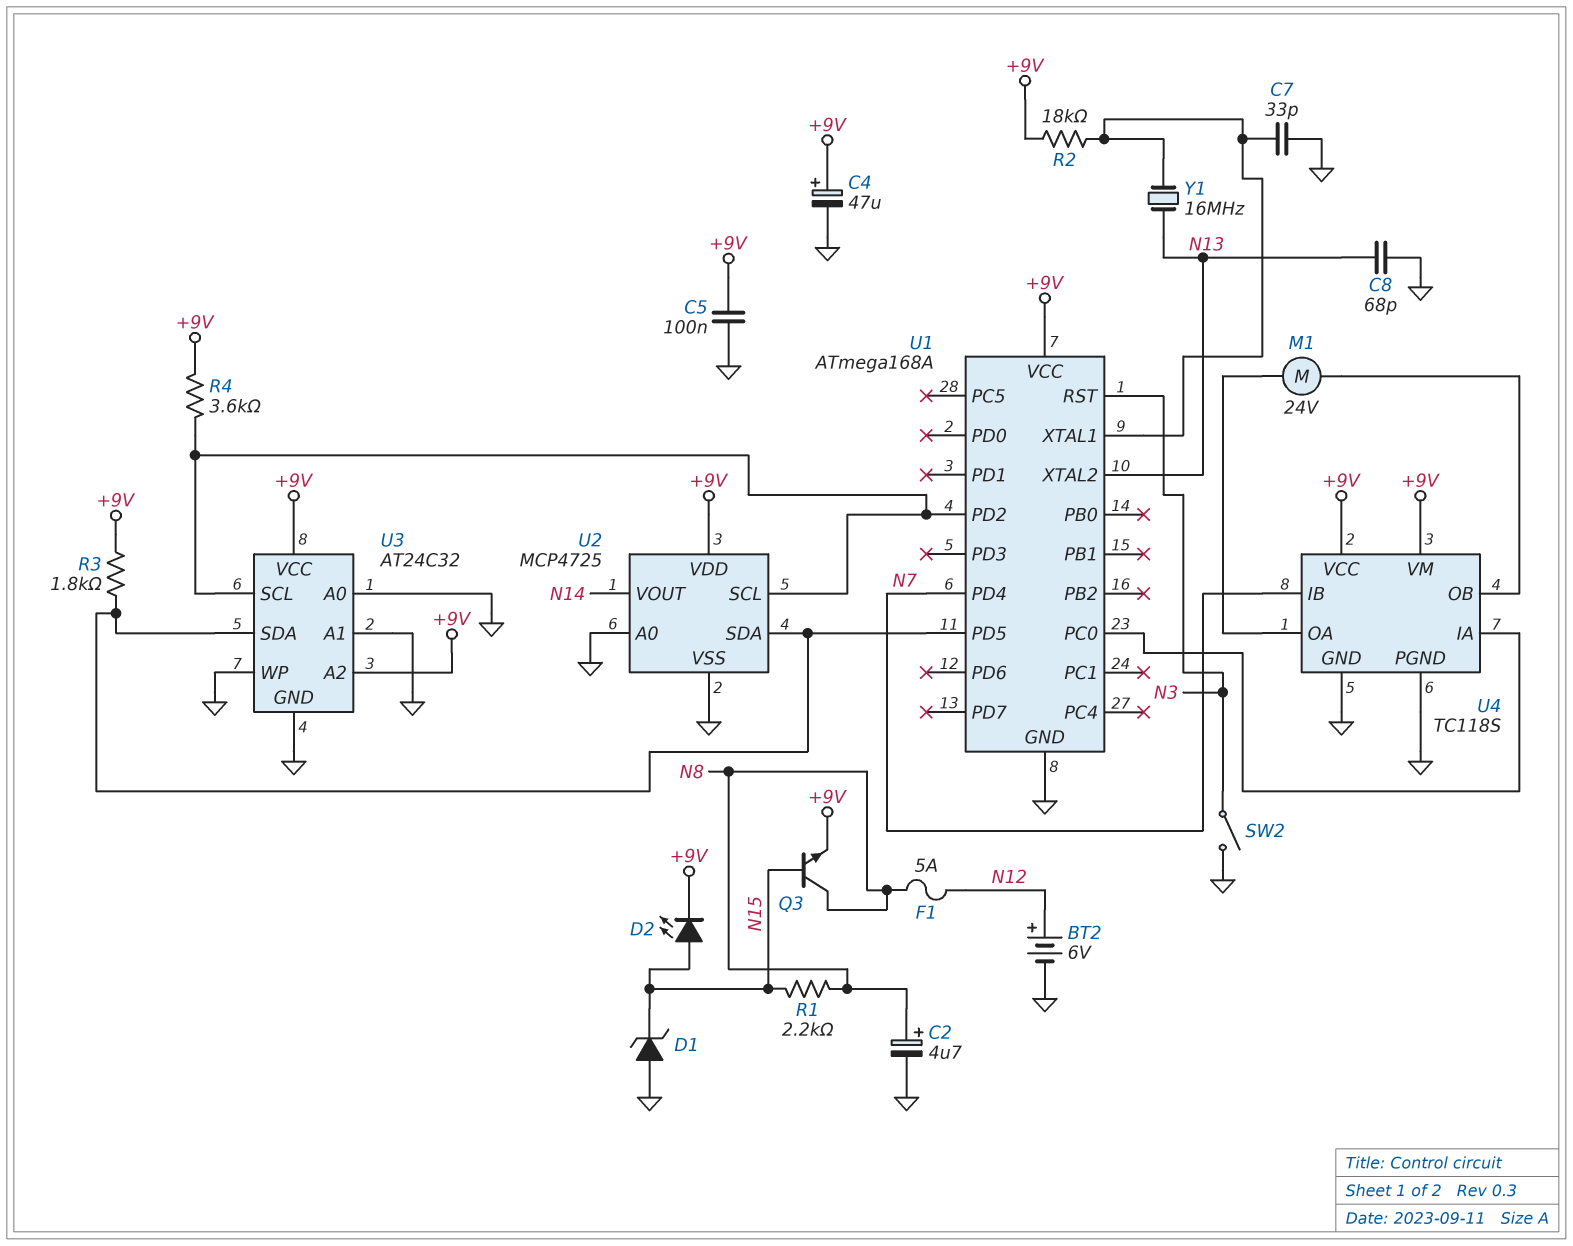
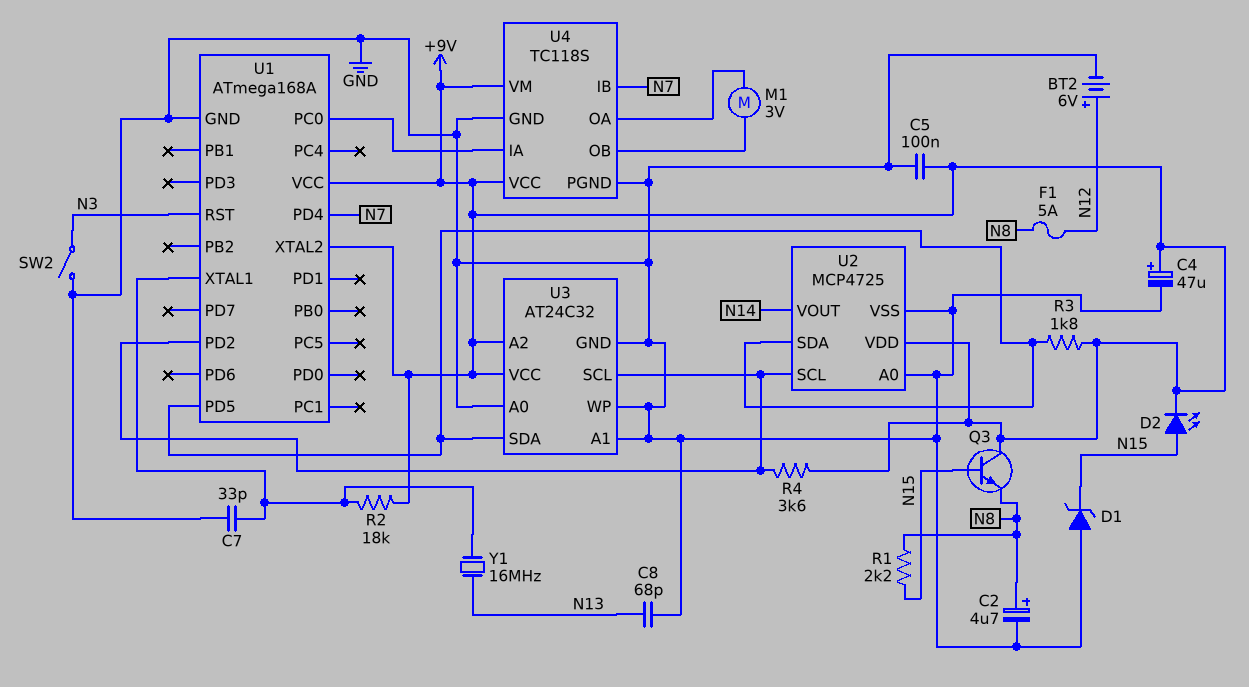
M1: motor 24V (U4/OA, U4/OB) -> motor 3V (U4/OA, U4/OB)
Q3: NPN (B N15, C N8, E +9V) -> NPN (B N15, C +9V, E N8)
U1 pin XTAL2: N13 -> +9V

